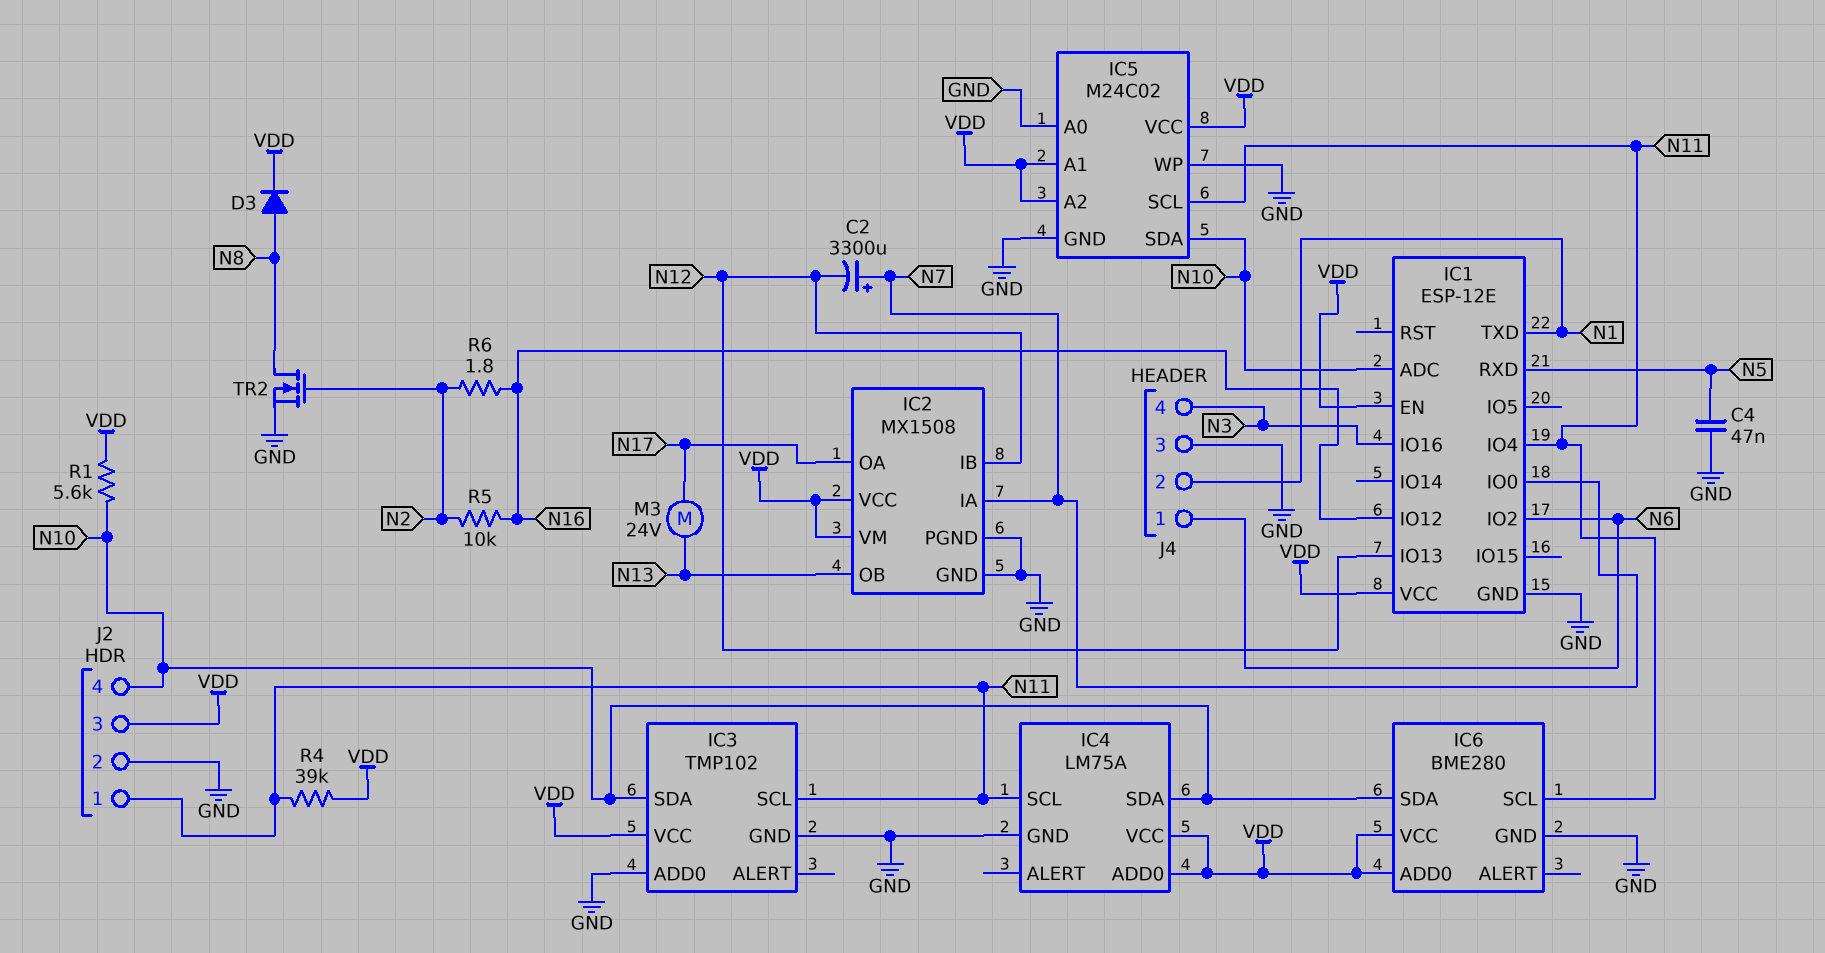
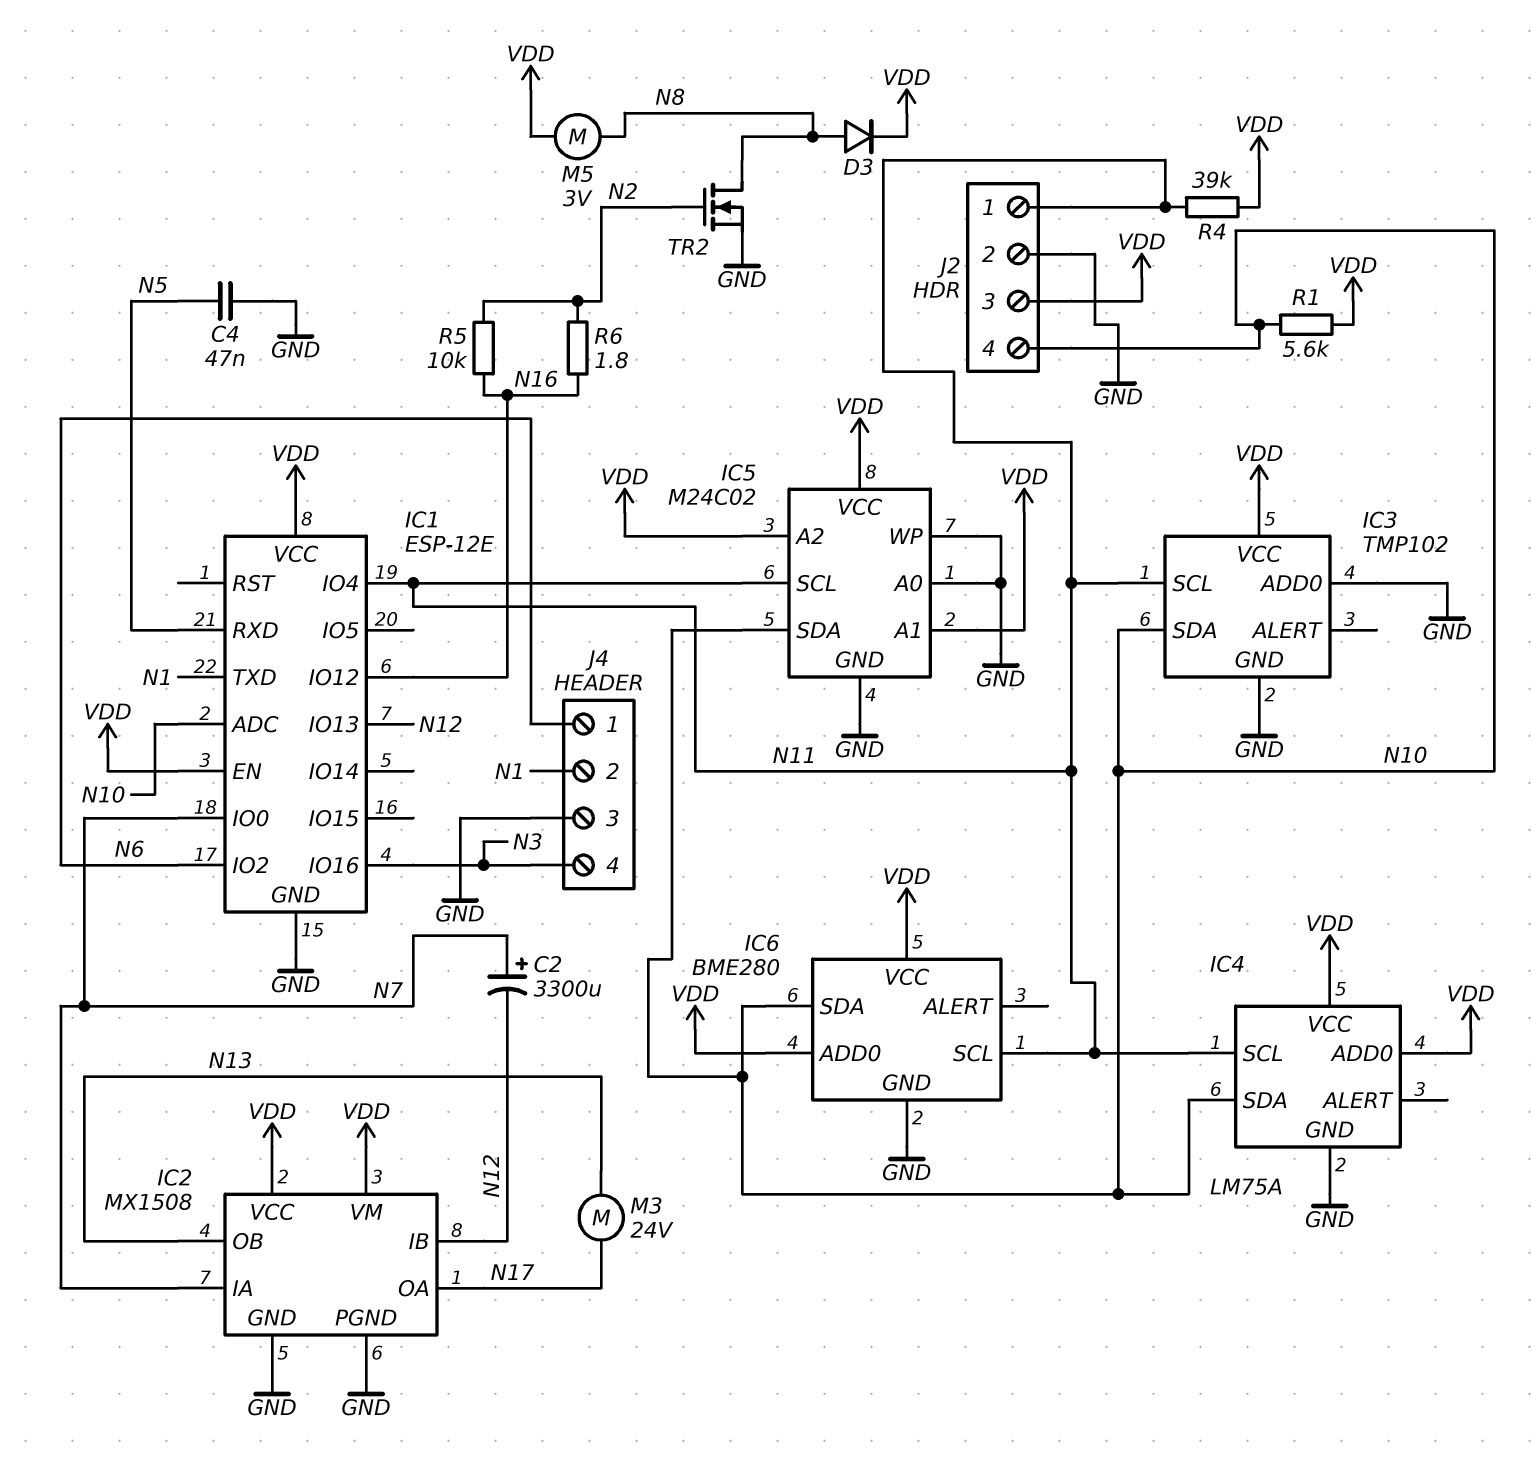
M5: none -> motor 3V (N8, VDD)

